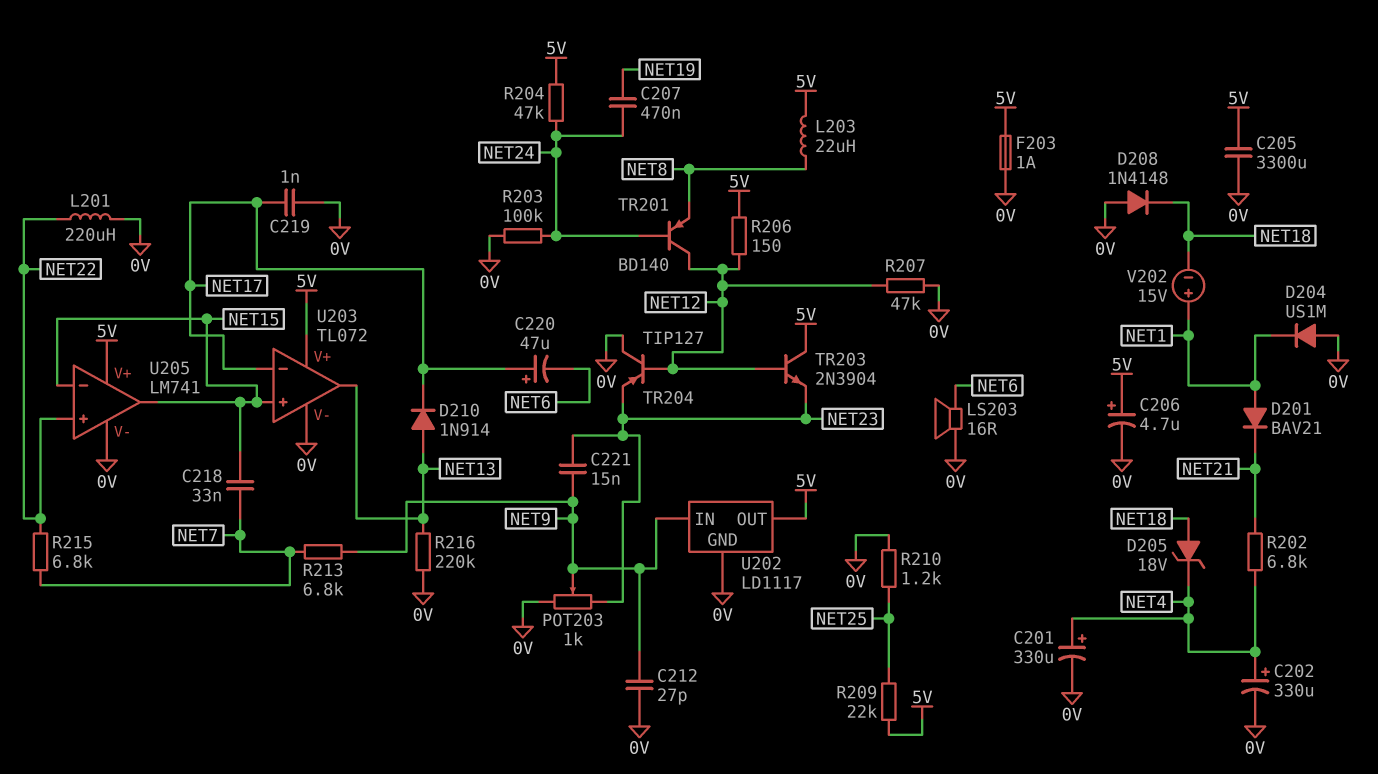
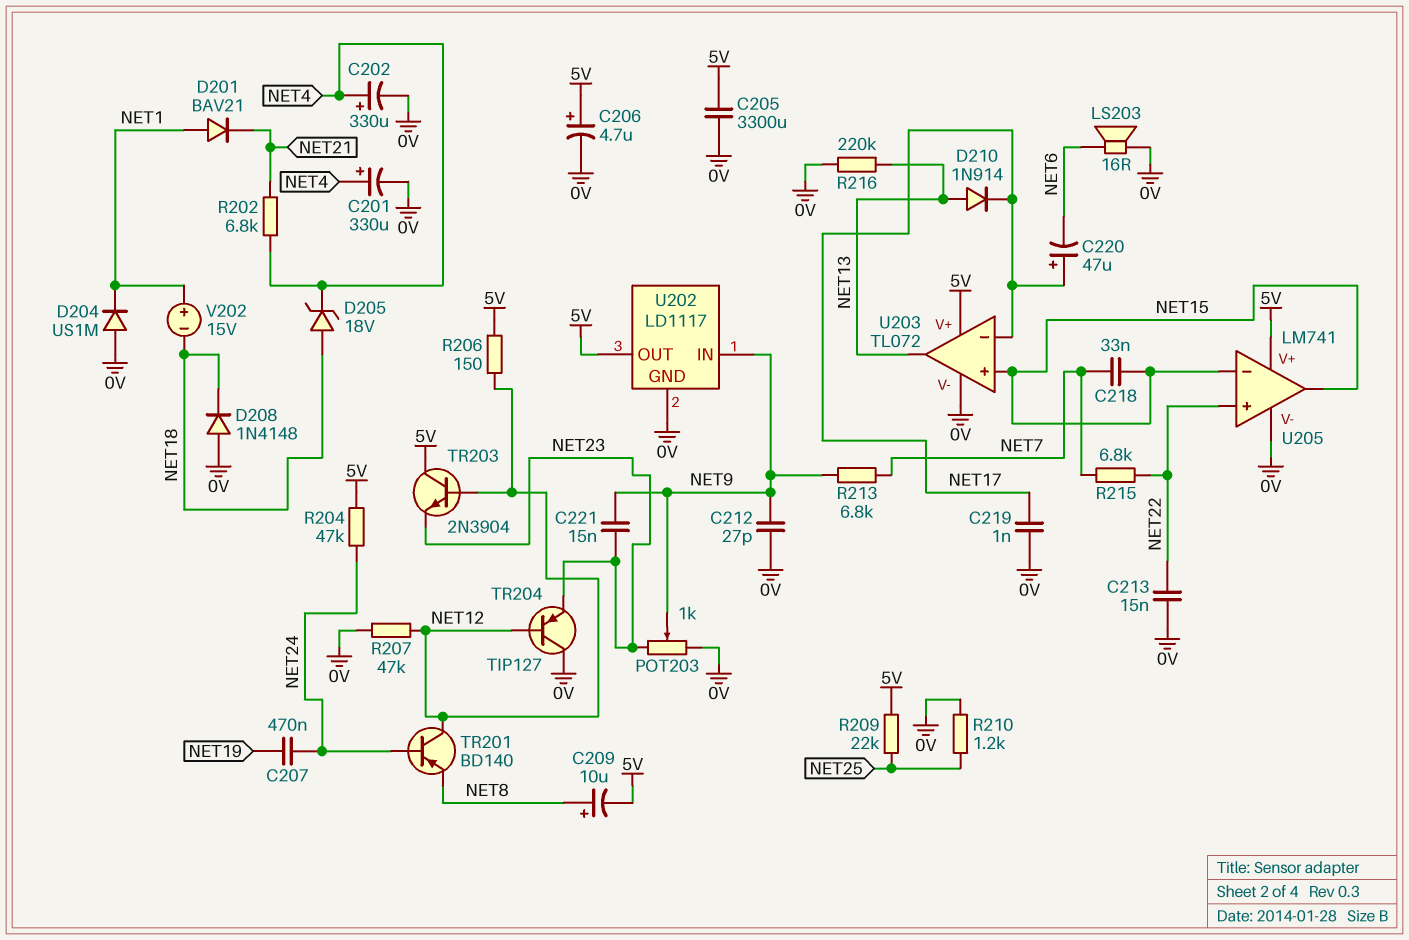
C209: none -> 10uF (plus NET8, minus 5V)
C213: none -> 15nF (0V, NET22)
F203: 1A (0V, 5V) -> none
L201: 220uH (0V, NET22) -> none
L203: 22uH (5V, NET8) -> none
R203: 100k (0V, NET24) -> none

